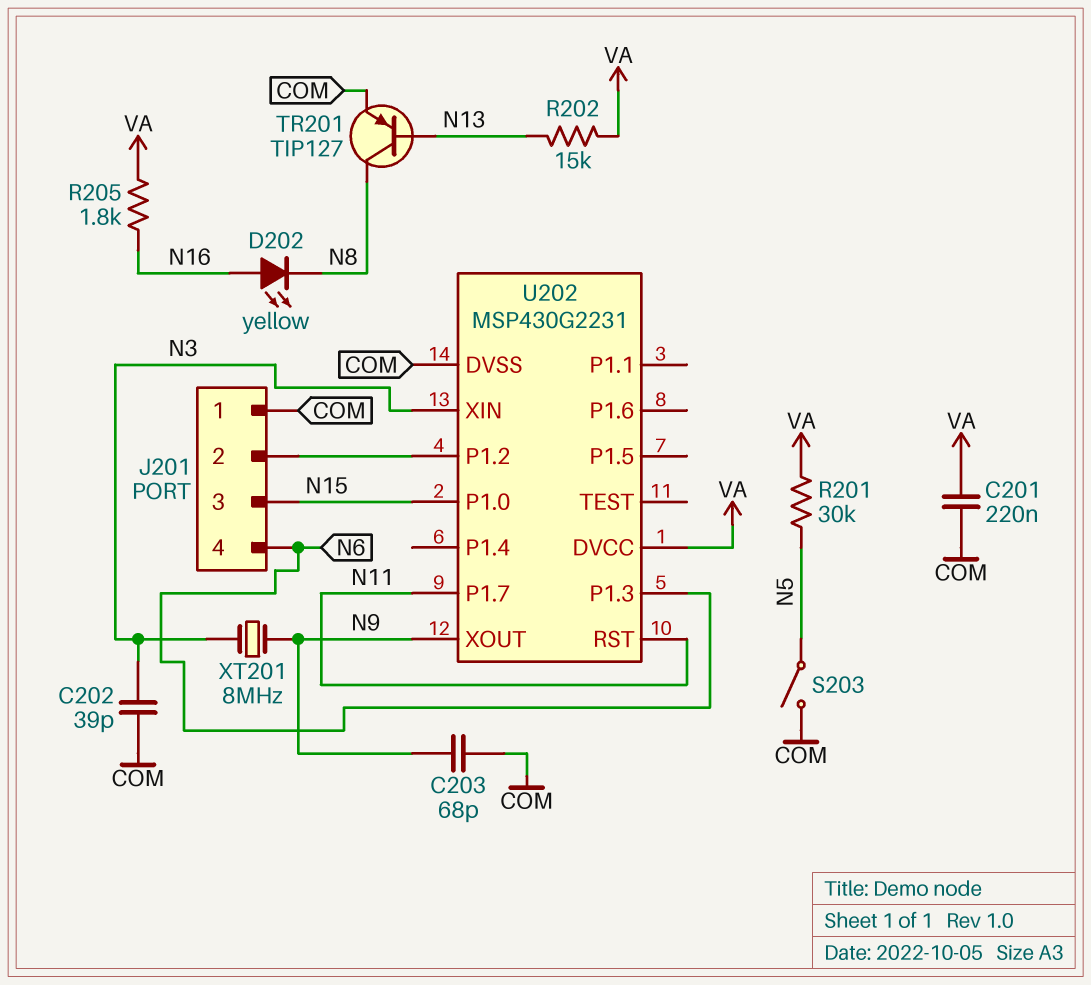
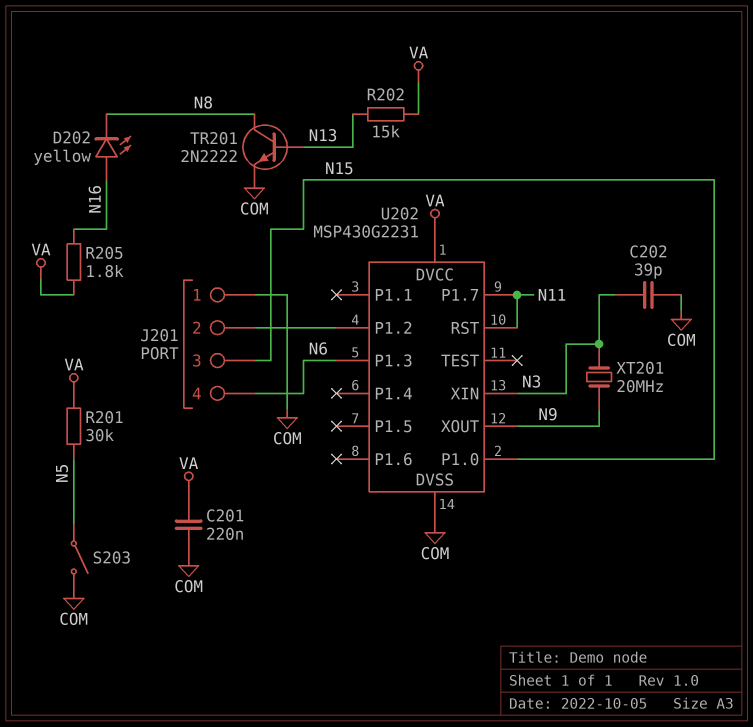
C203: 68pF (COM, N9) -> none
TR201: PNP TIP127 (B N13, C N8, E COM) -> NPN 2N2222 (B N13, C N8, E COM)
XT201: 8MHz (N3, N9) -> 20MHz (N3, N9)

